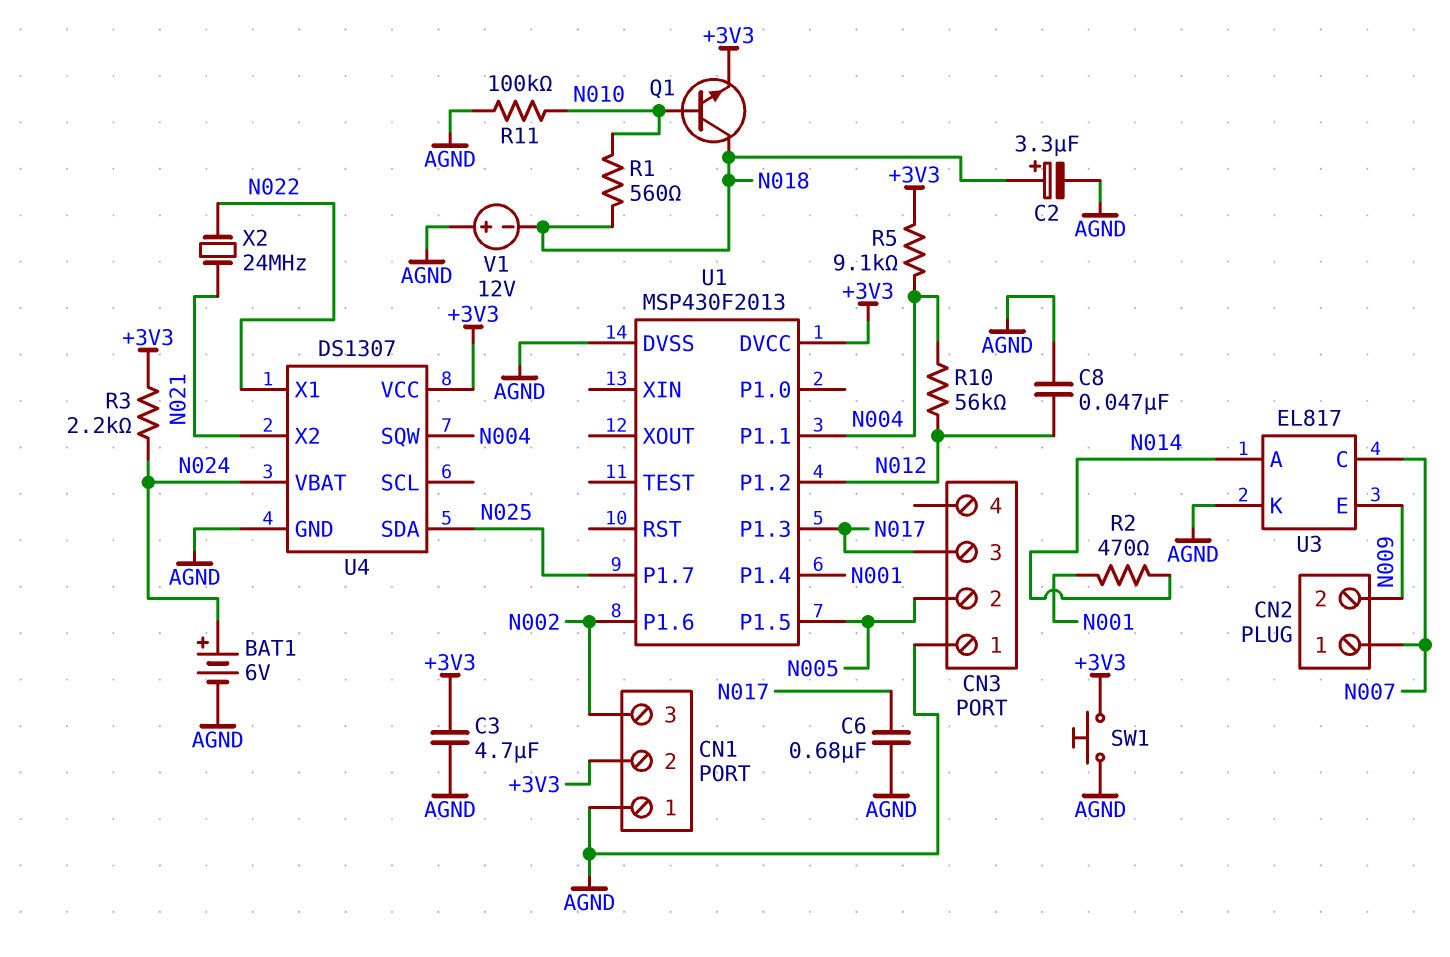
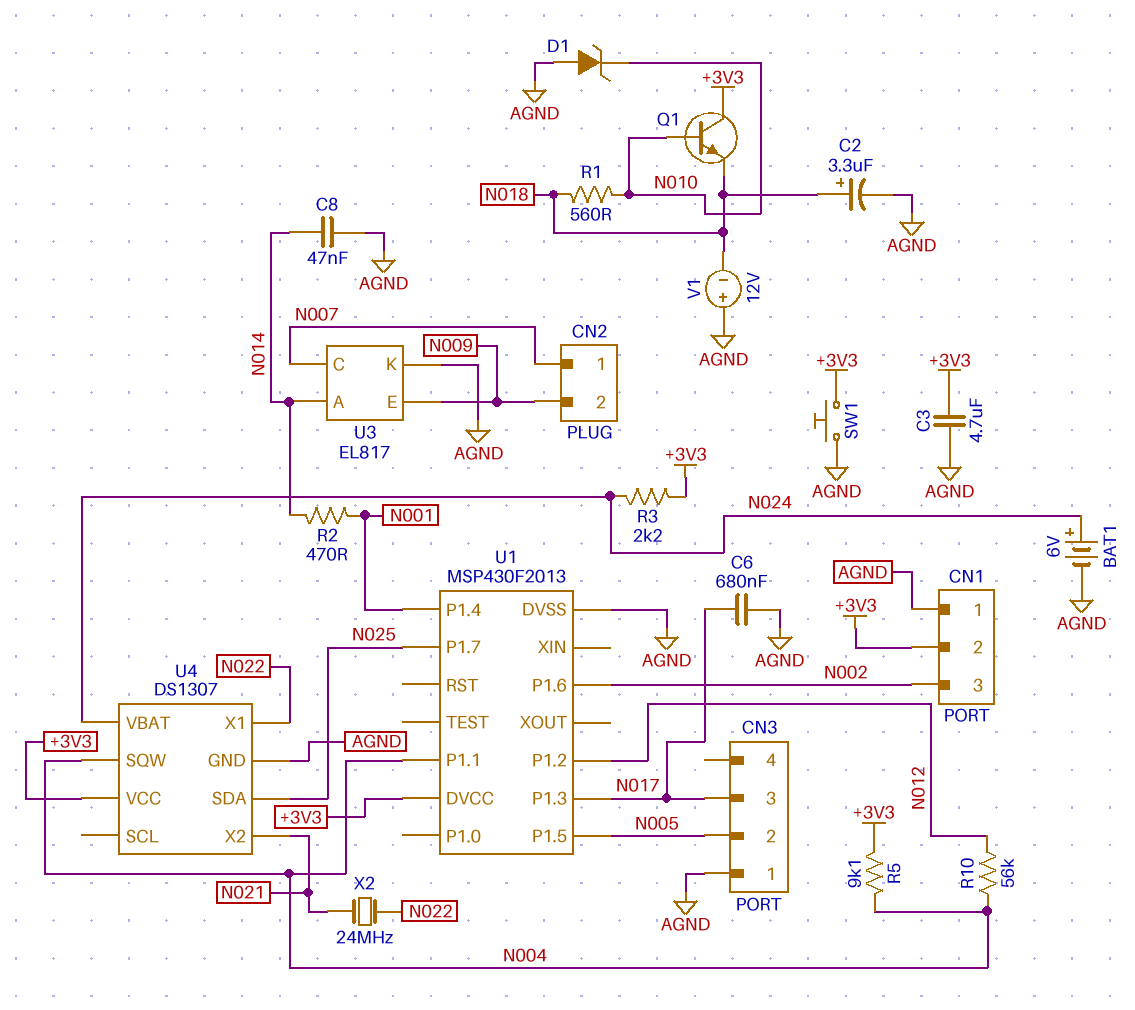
C8: 47nF (AGND, N012) -> 47nF (AGND, N014)
D1: none -> zener (A AGND, K N010)
Q1: NPN (B N010, C N018, E +3V3) -> NPN (B N010, C +3V3, E N018)
R11: 100k (AGND, N010) -> none

